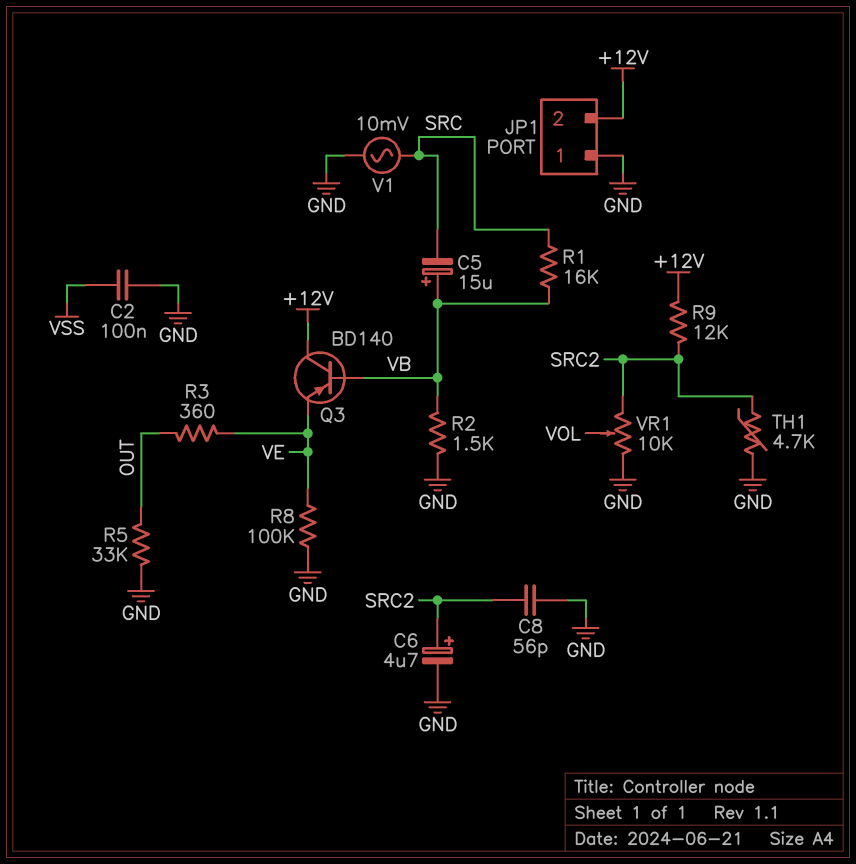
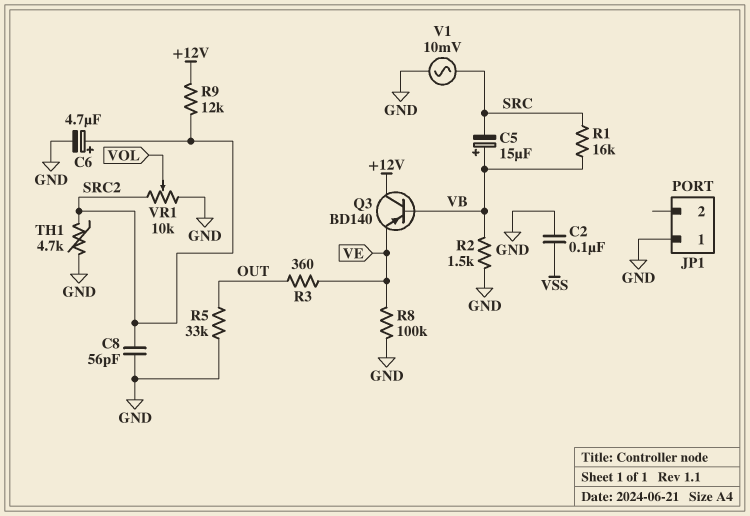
JP1 pin 2: +12V -> none

